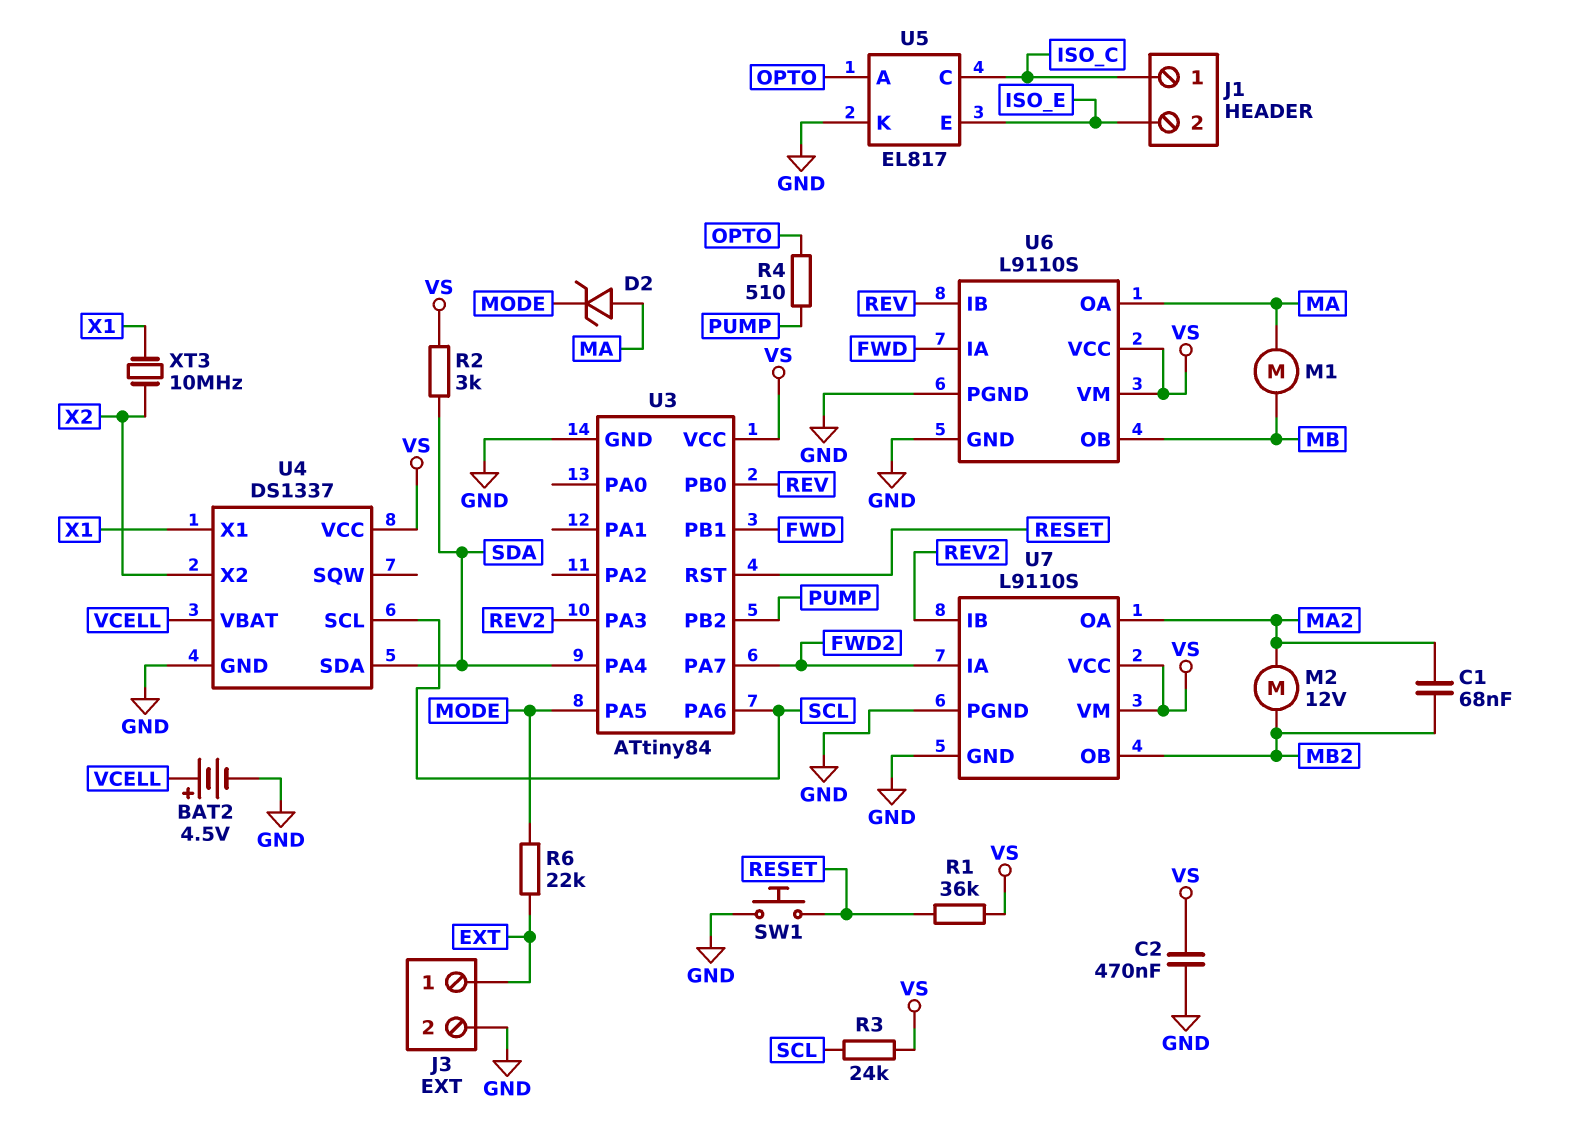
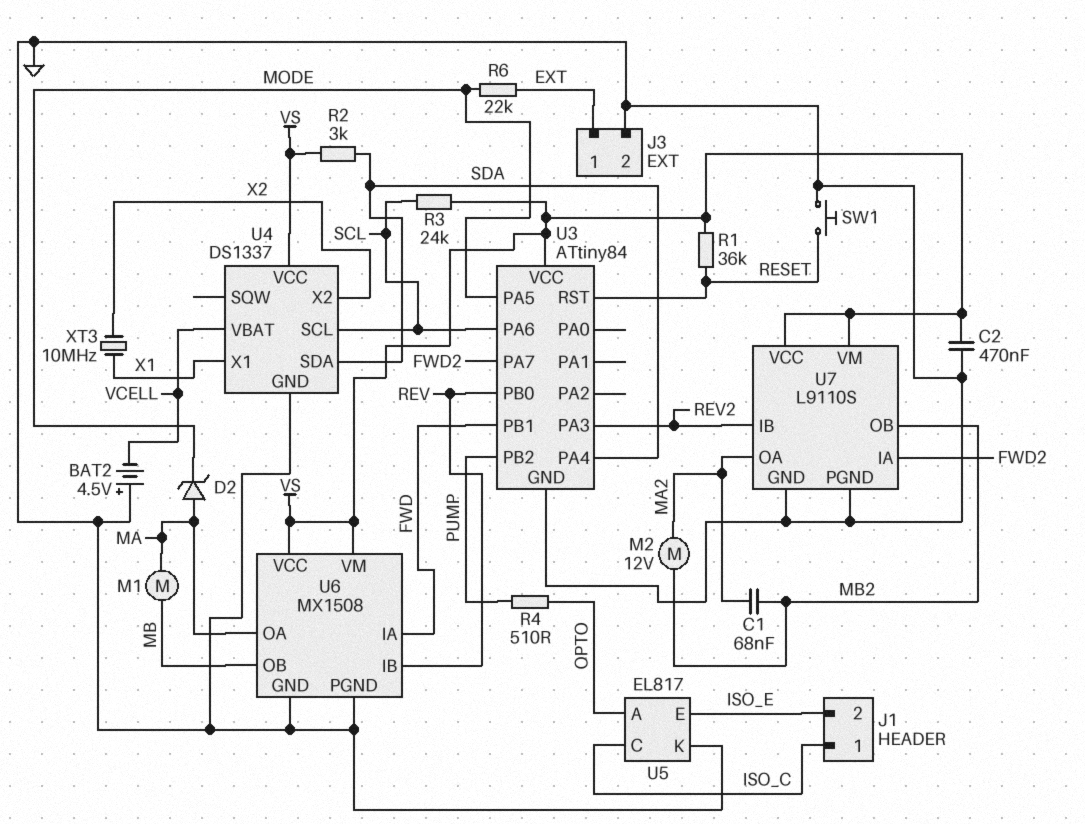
BAT2: 4.5V (plus VCELL, minus GND) -> 4.5V (plus GND, minus VCELL)
U6: L9110S -> MX1508

